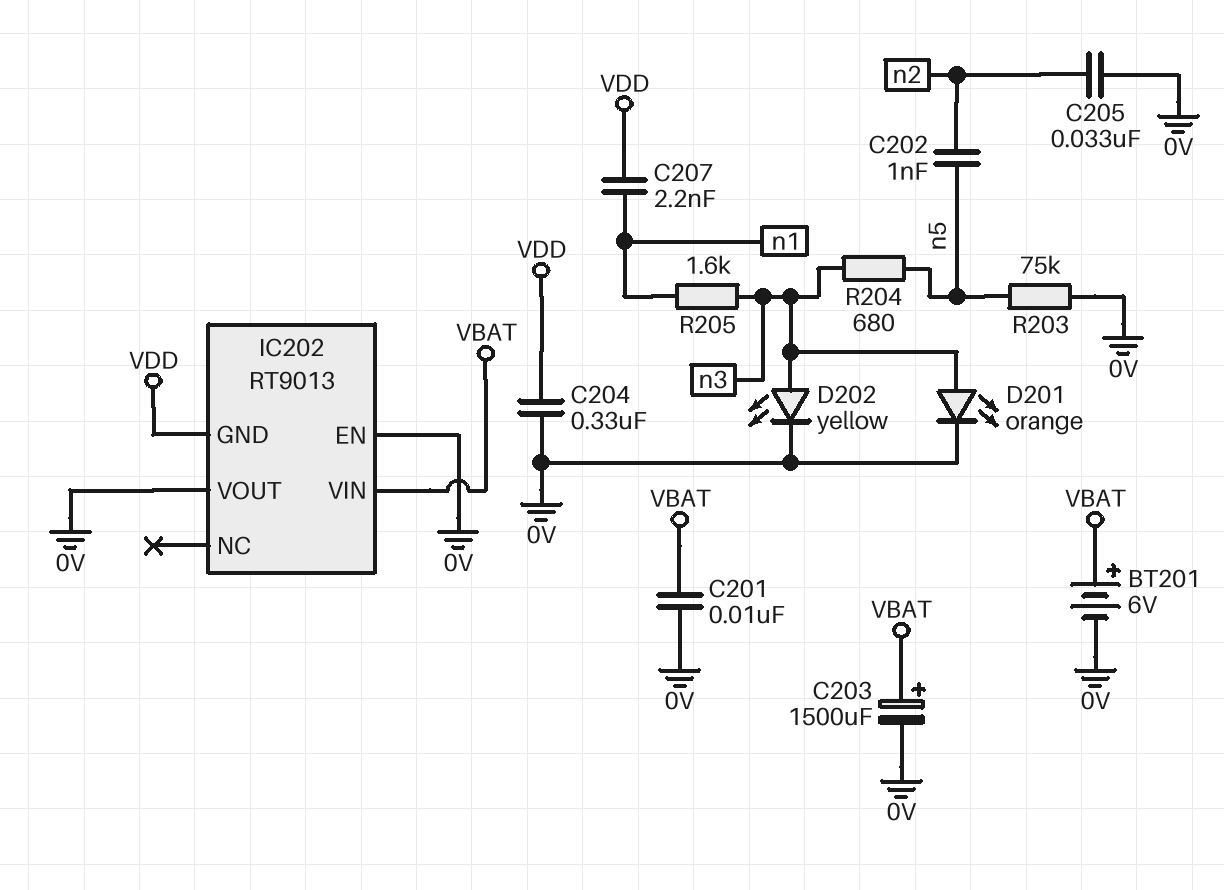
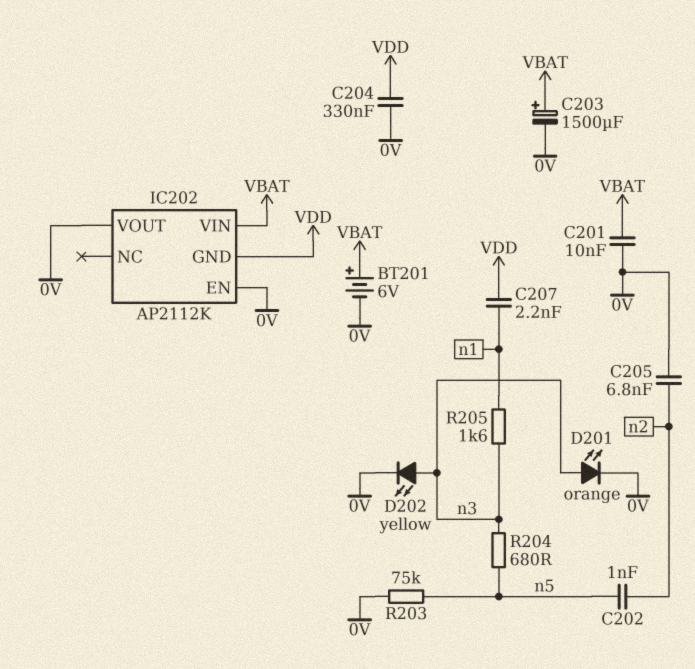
C205: 33nF (0V, n2) -> 6.8nF (0V, n2)
IC202: RT9013 -> AP2112K

